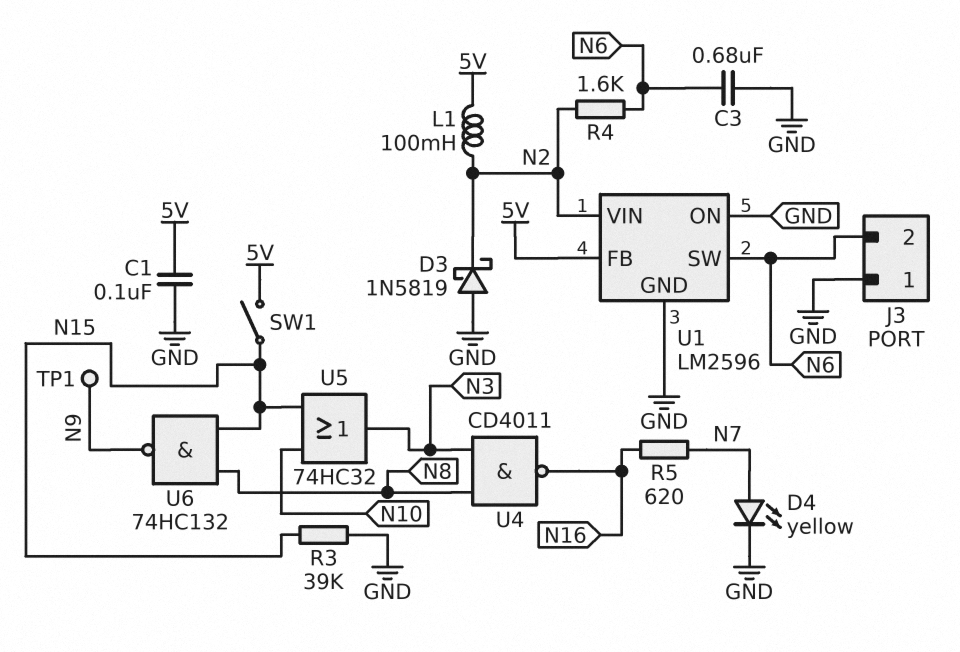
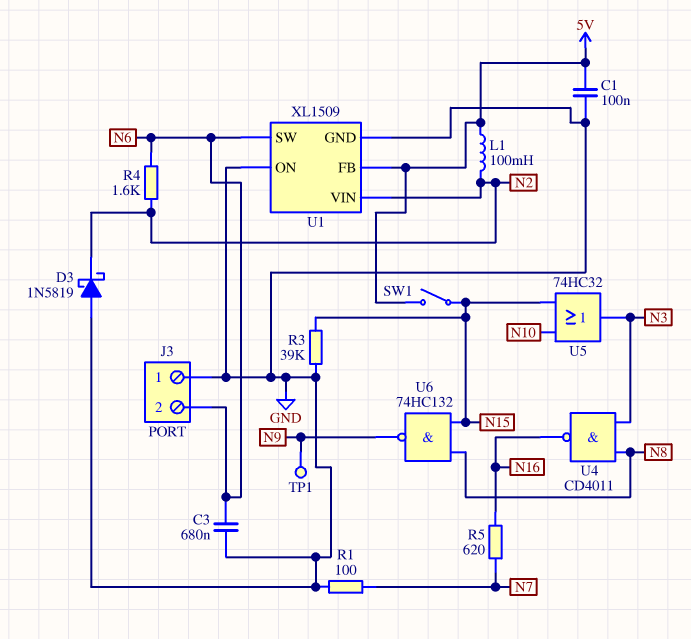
D4: LED yellow (A N7, K GND) -> none
R1: none -> 100 (GND, N7)
U1: LM2596 -> XL1509

